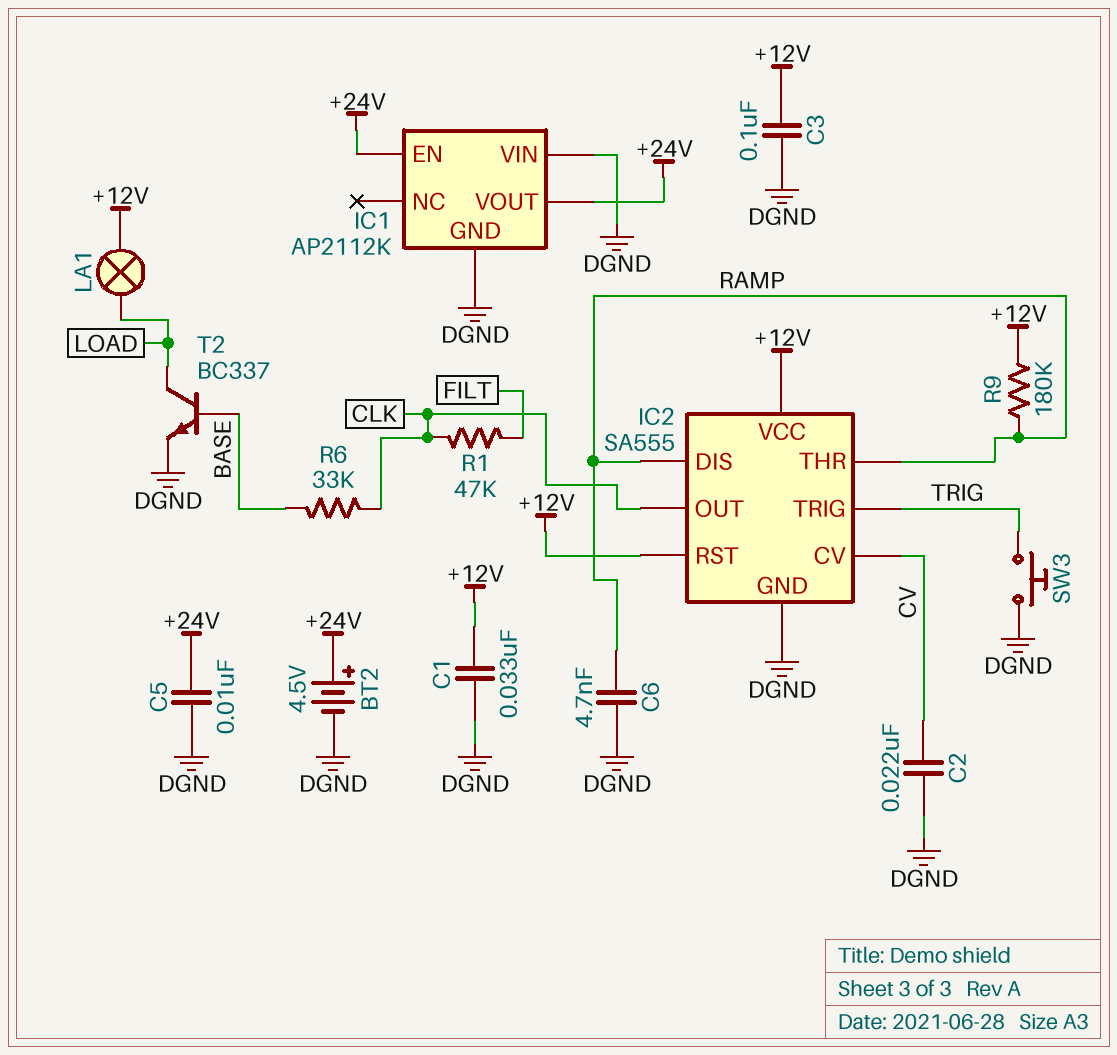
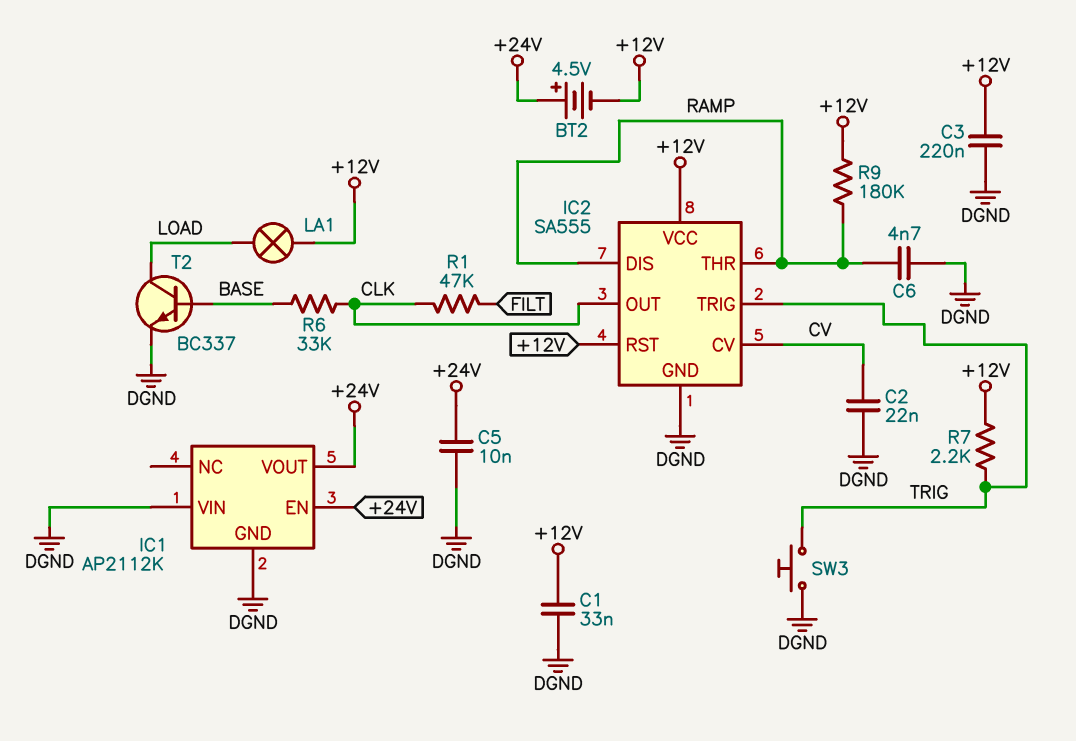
BT2: 4.5V (plus +24V, minus DGND) -> 4.5V (plus +24V, minus +12V)
C3: 100nF (+12V, DGND) -> 220nF (+12V, DGND)
R7: none -> 2.2k (+12V, TRIG)

